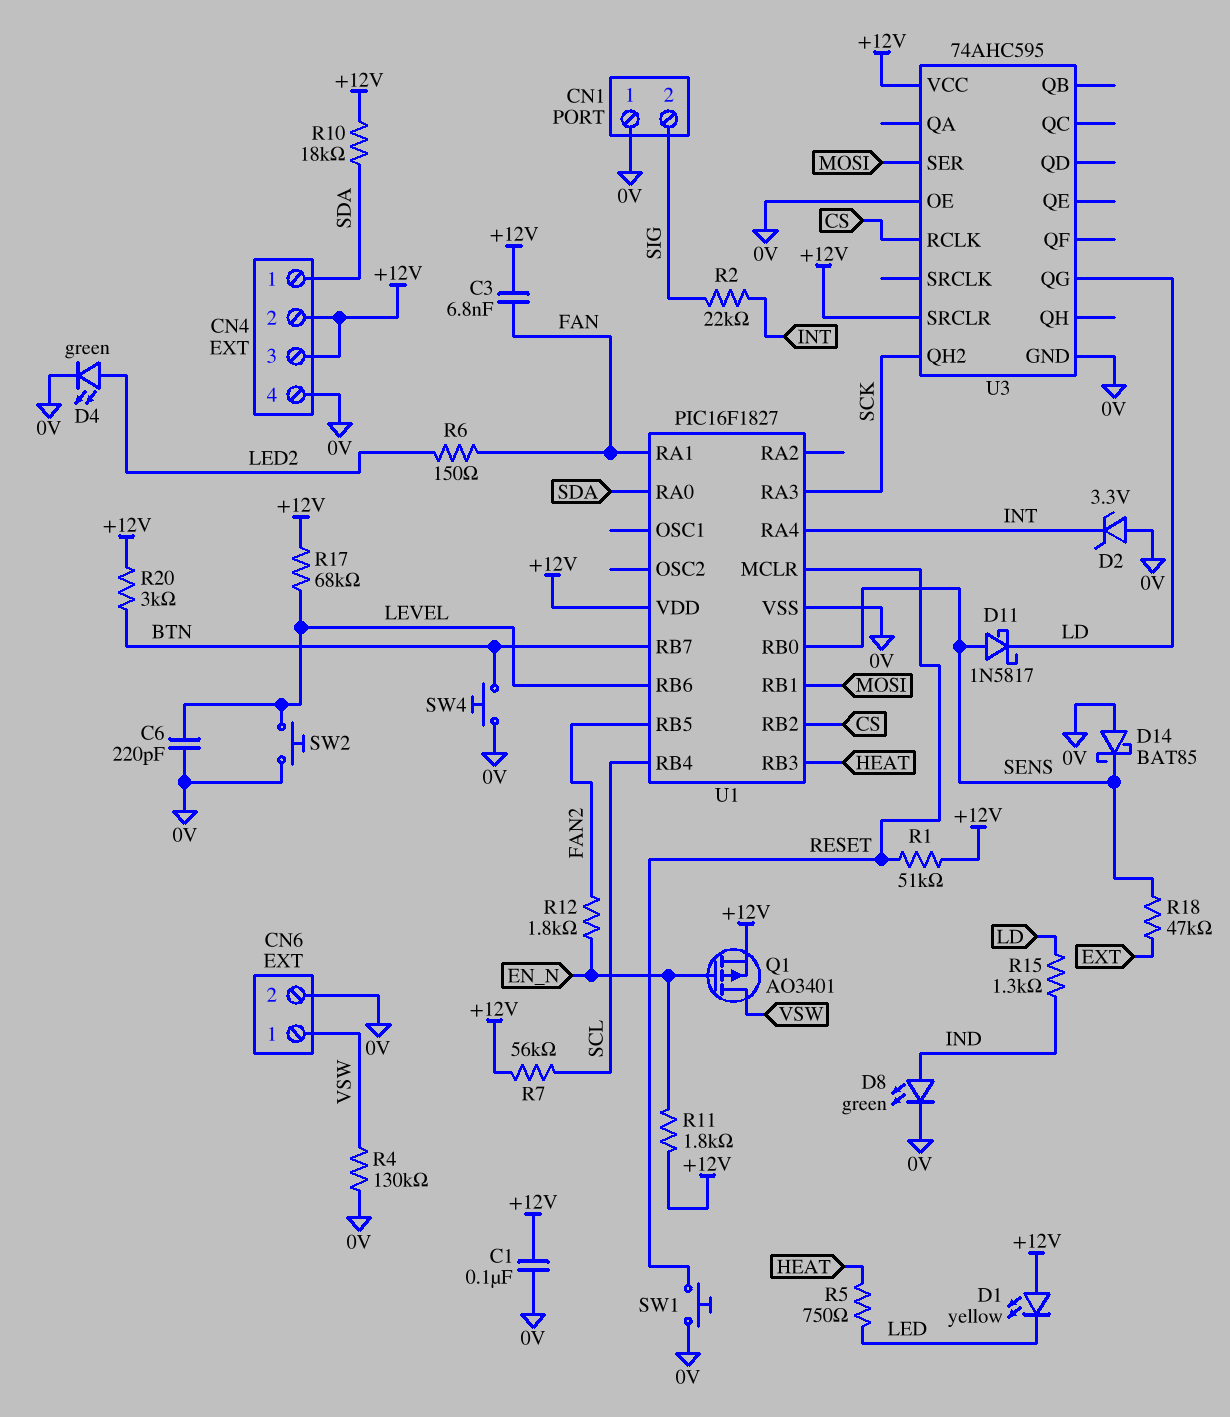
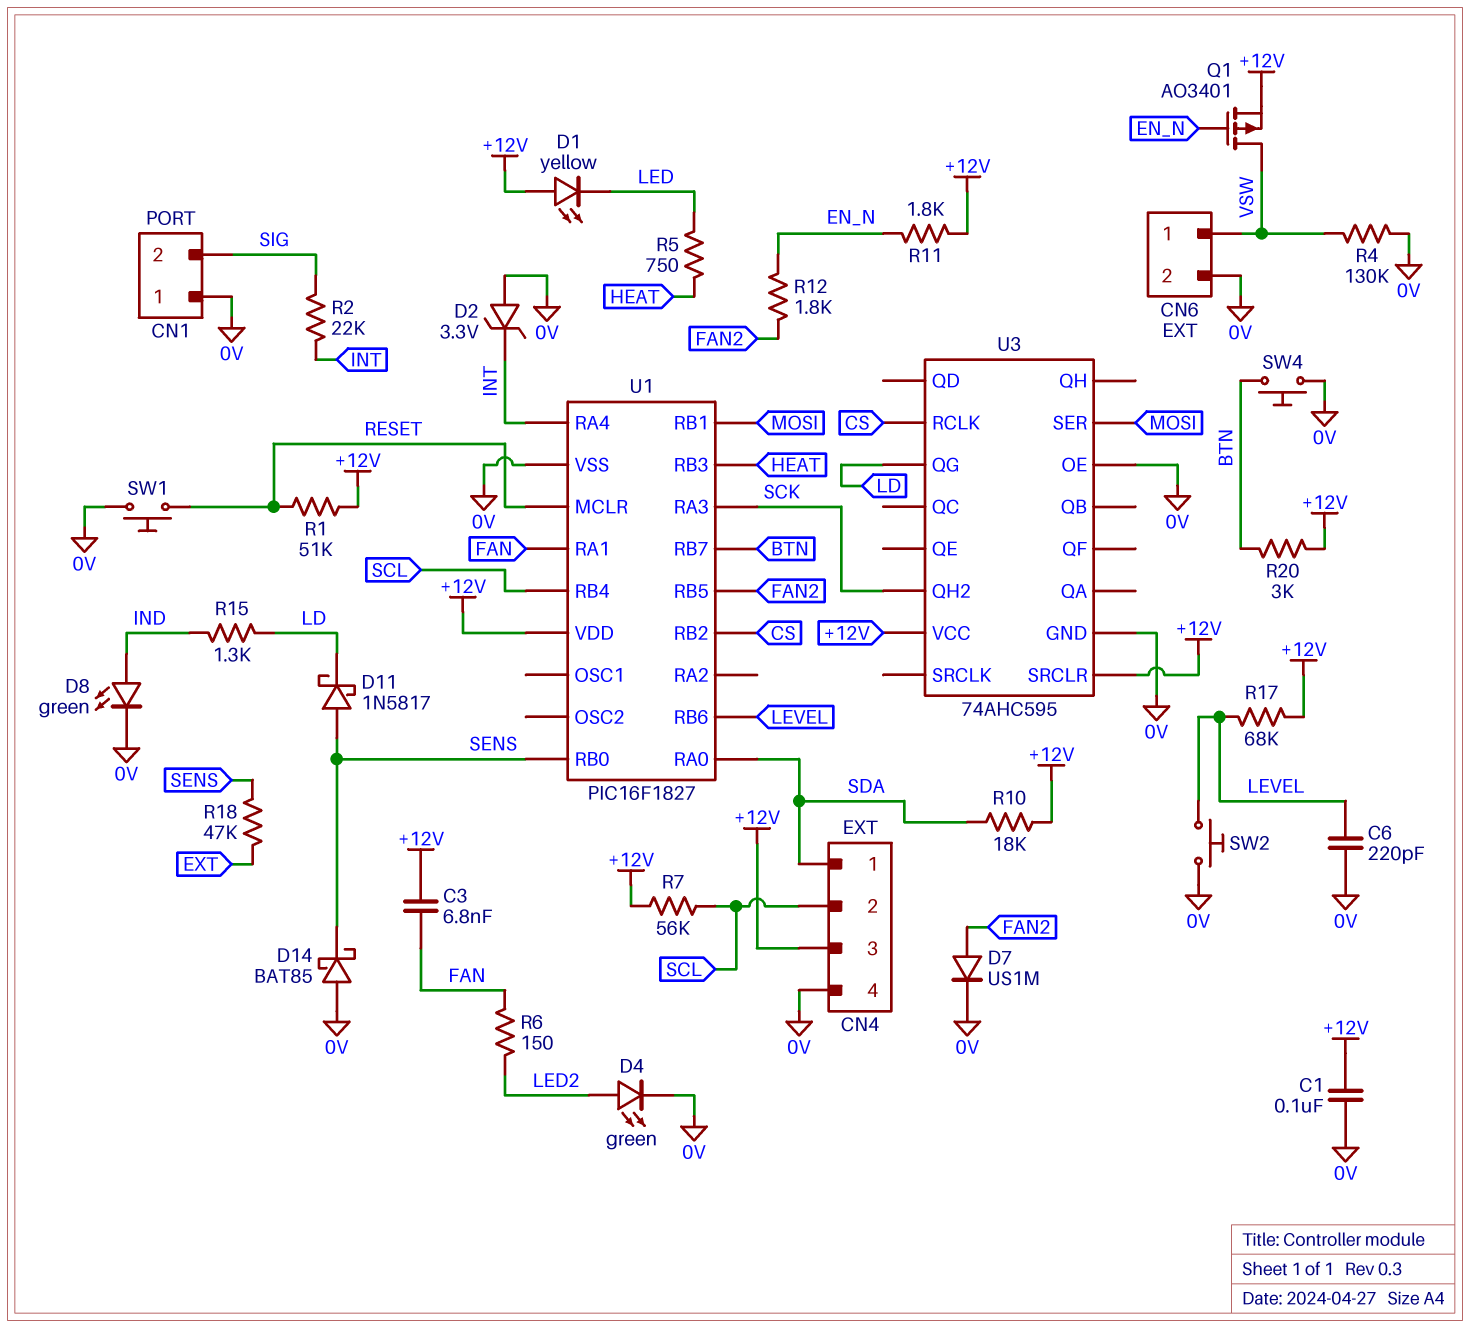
CN4 pin 2: +12V -> SCL
D7: none -> diode US1M (A FAN2, K 0V)

